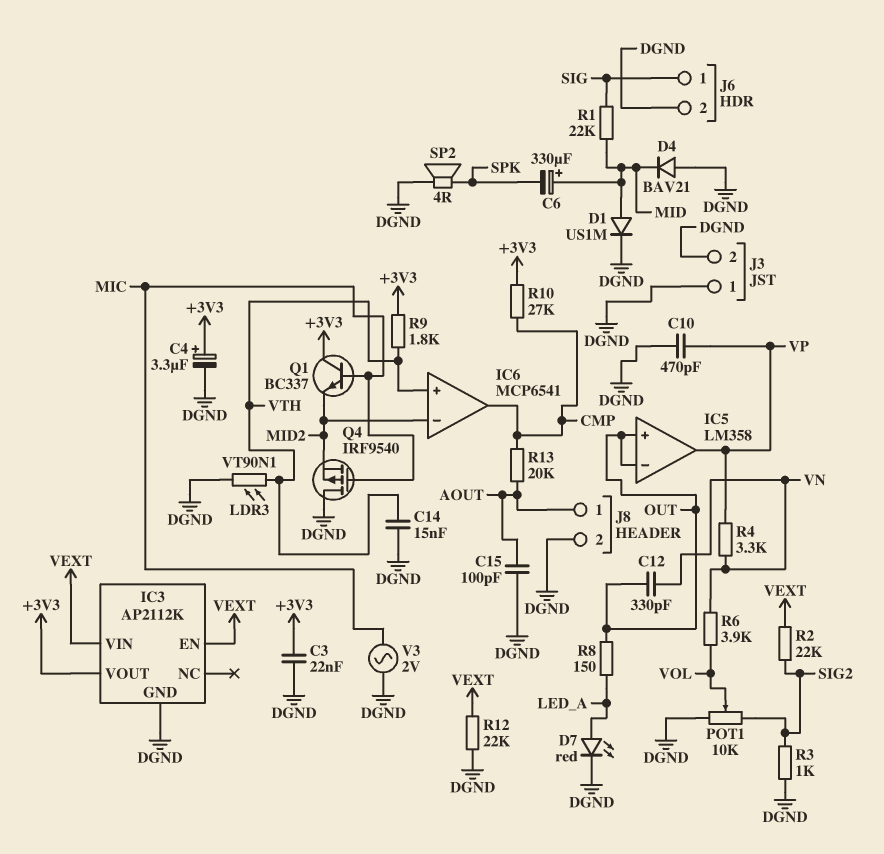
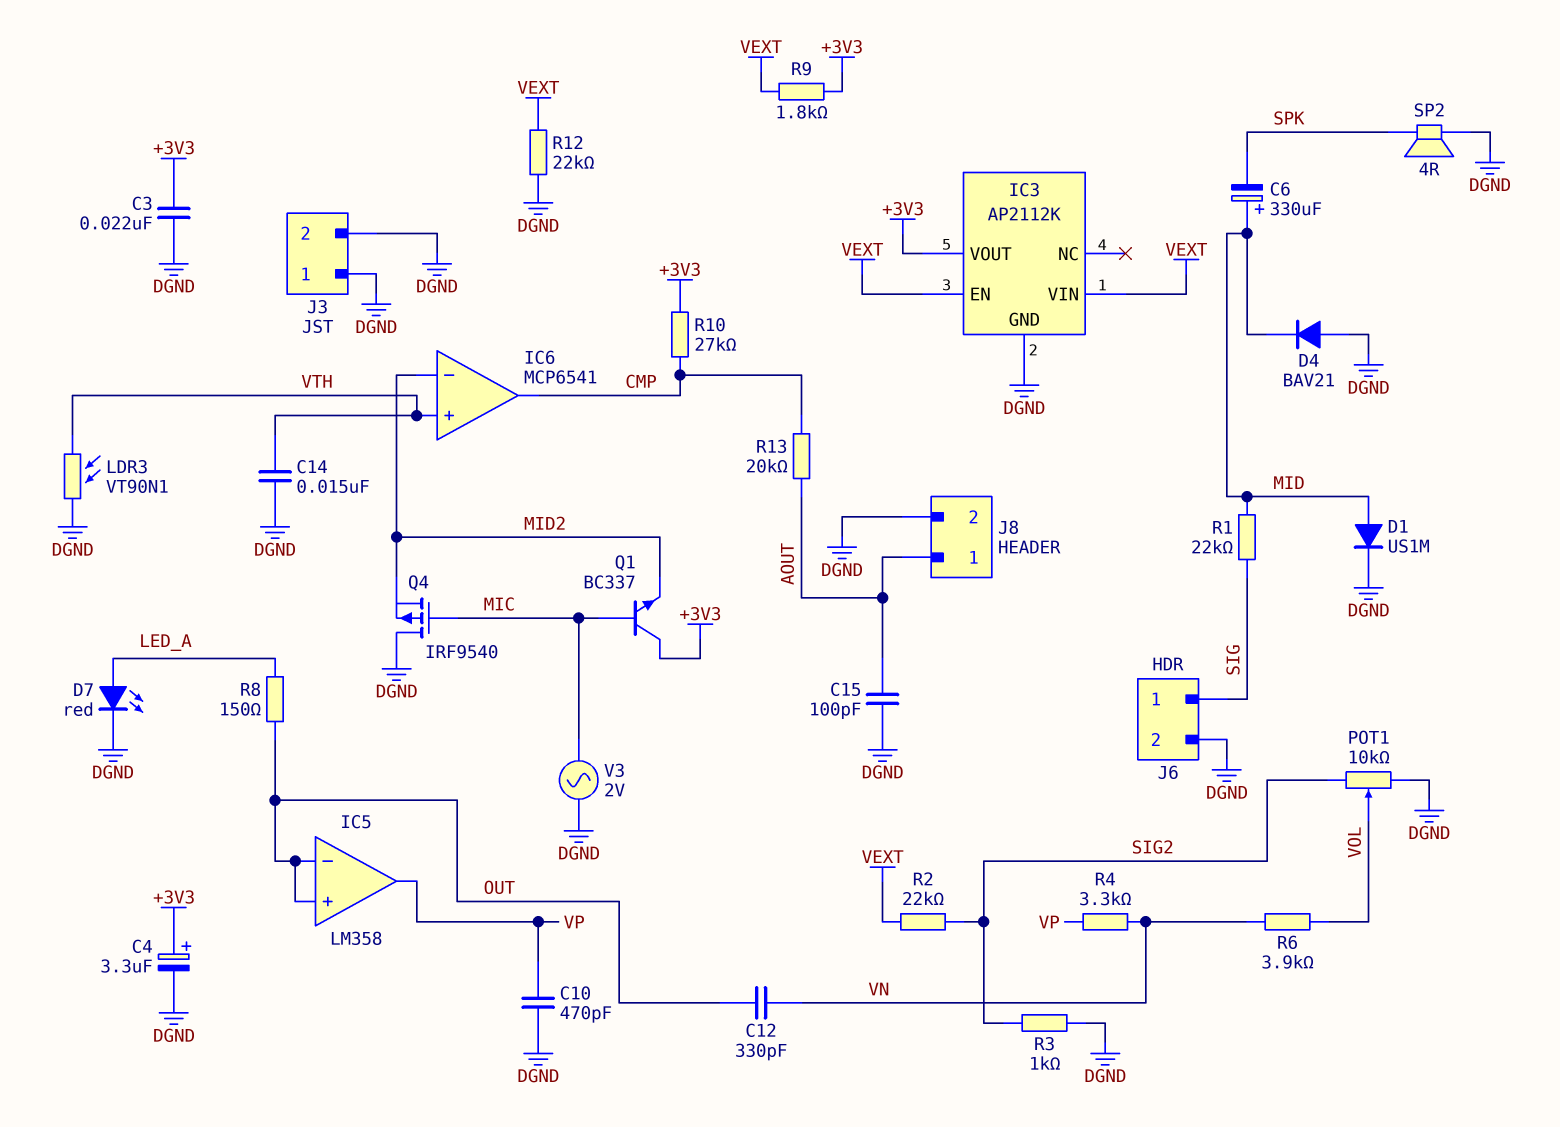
R9: 1.8k (+3V3, VTH) -> 1.8k (+3V3, VEXT)

